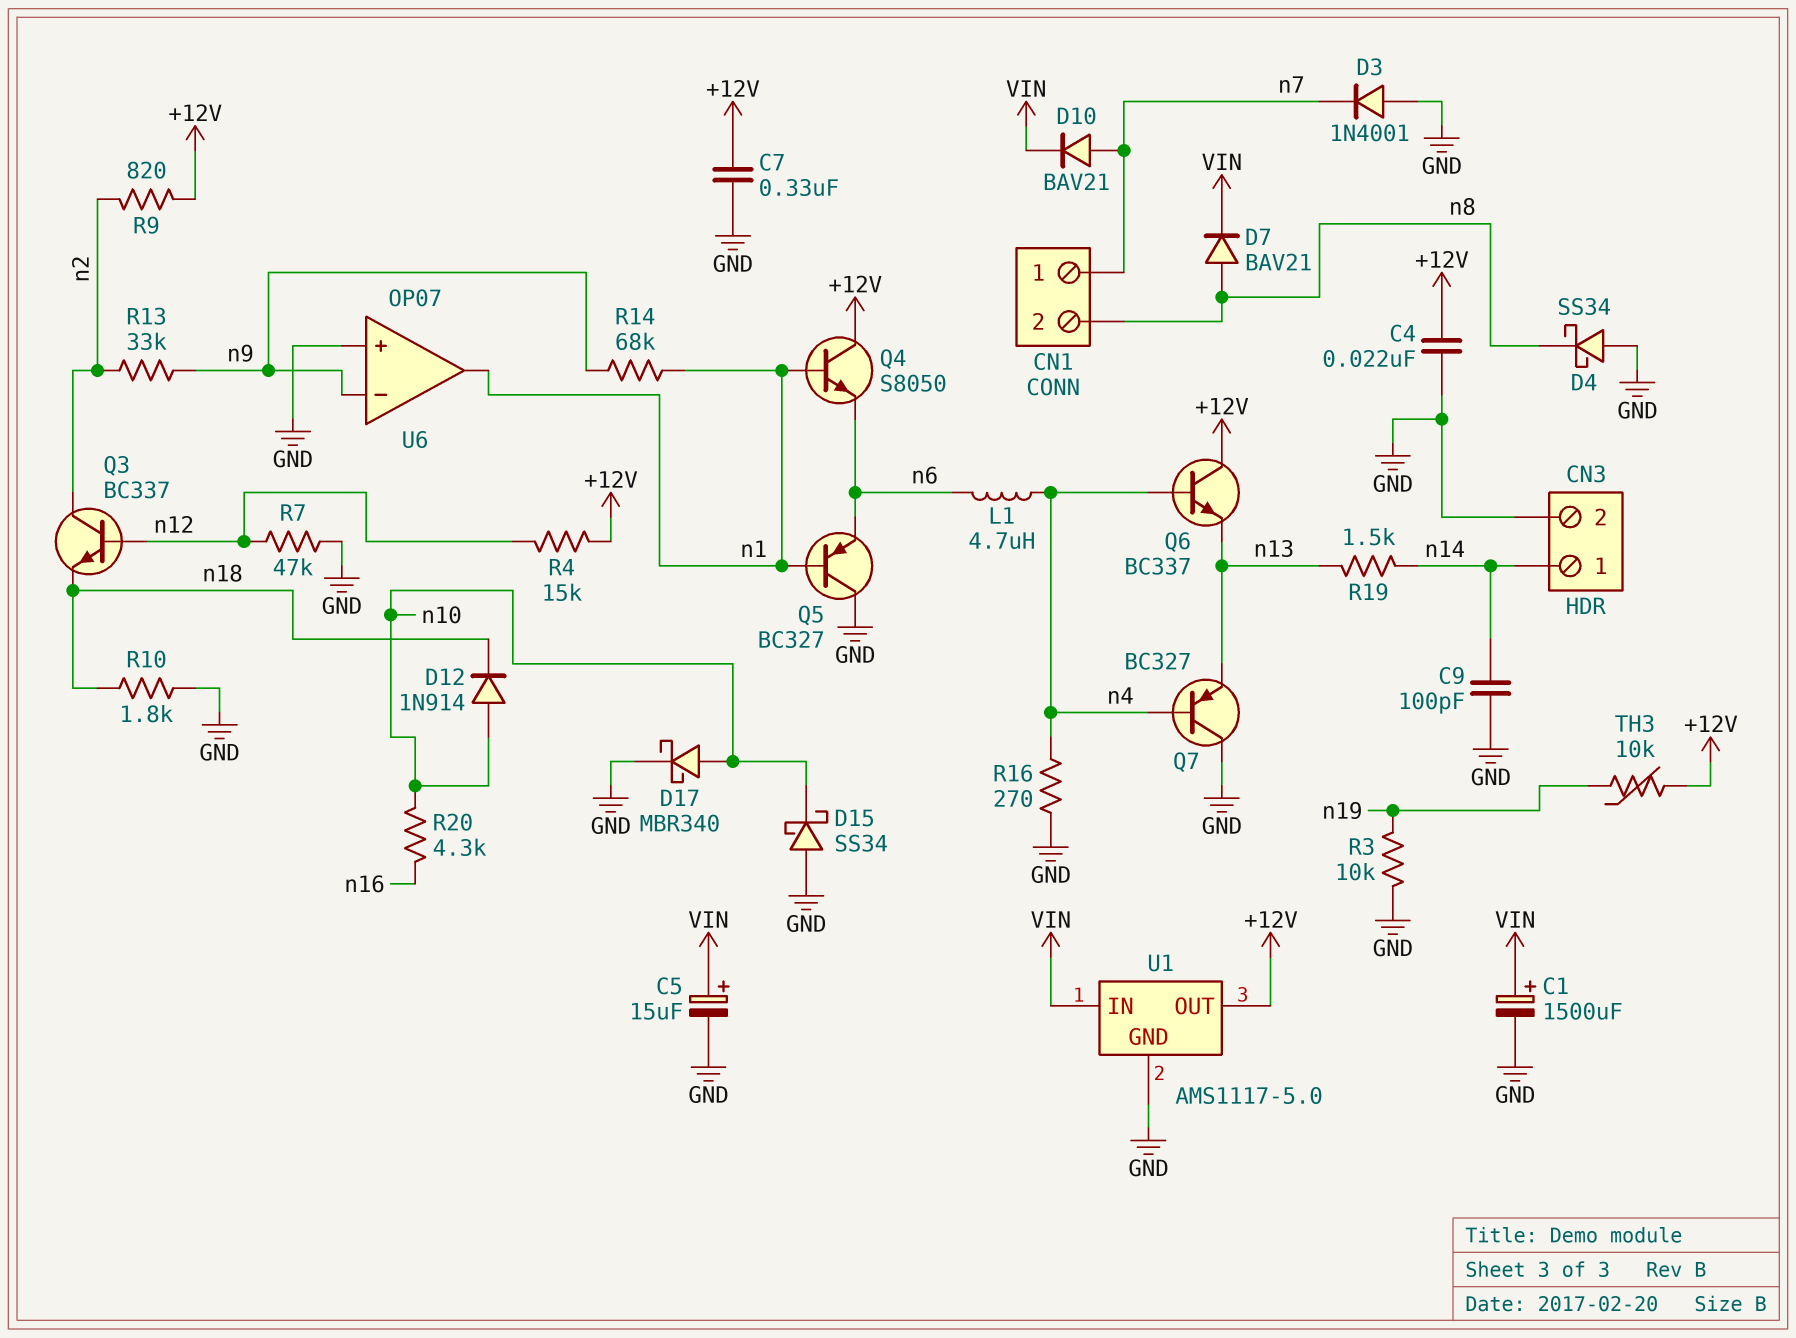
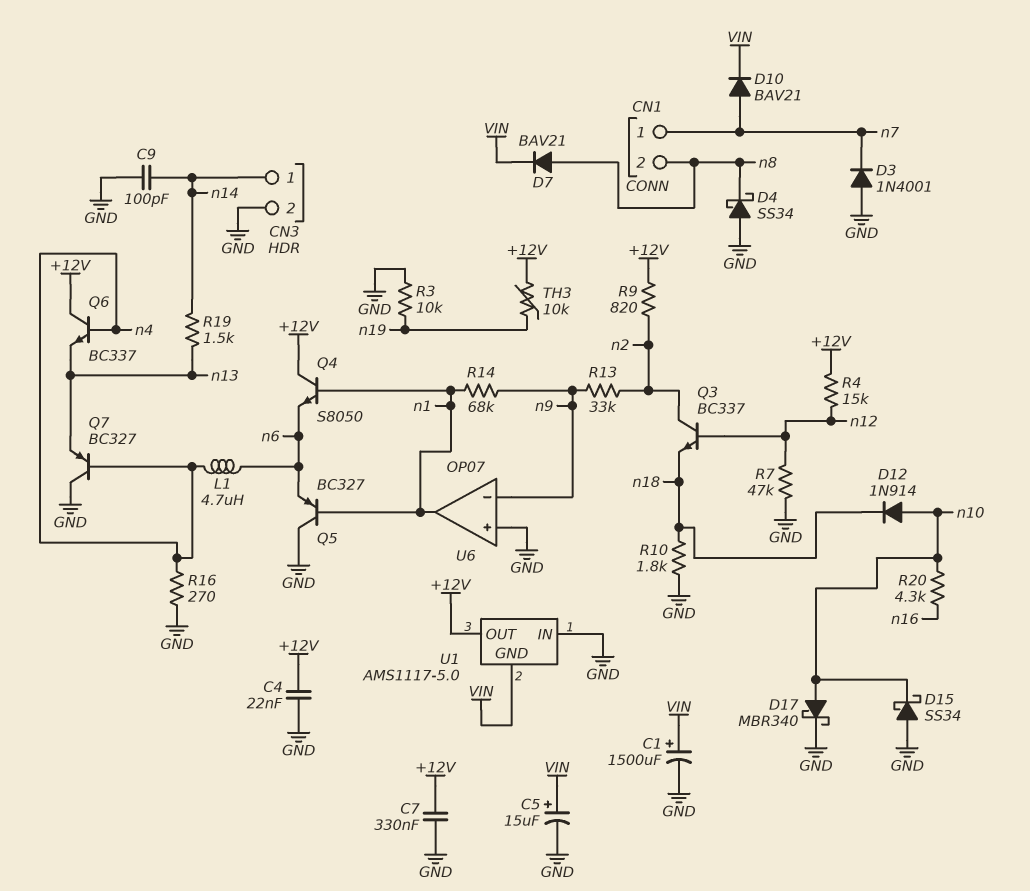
U1 pin GND: GND -> VIN
U1 pin IN: VIN -> GND

